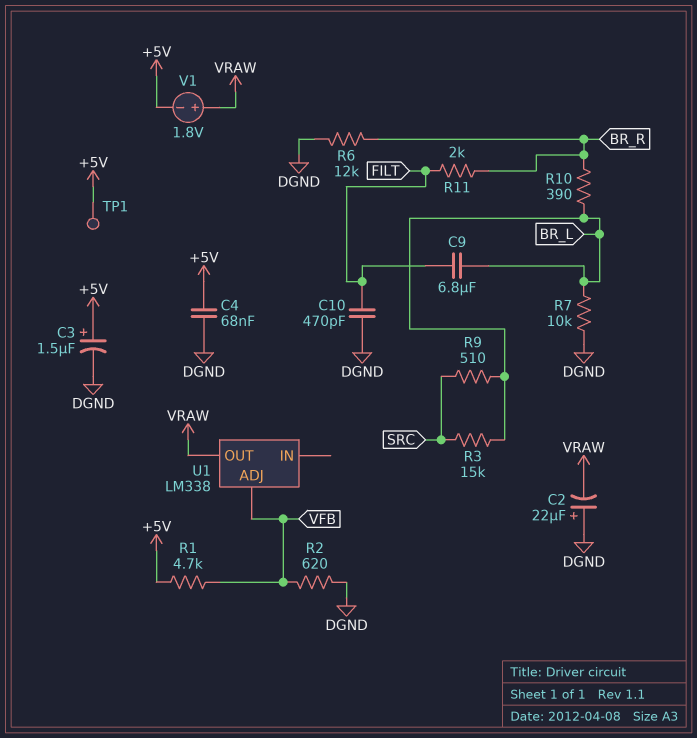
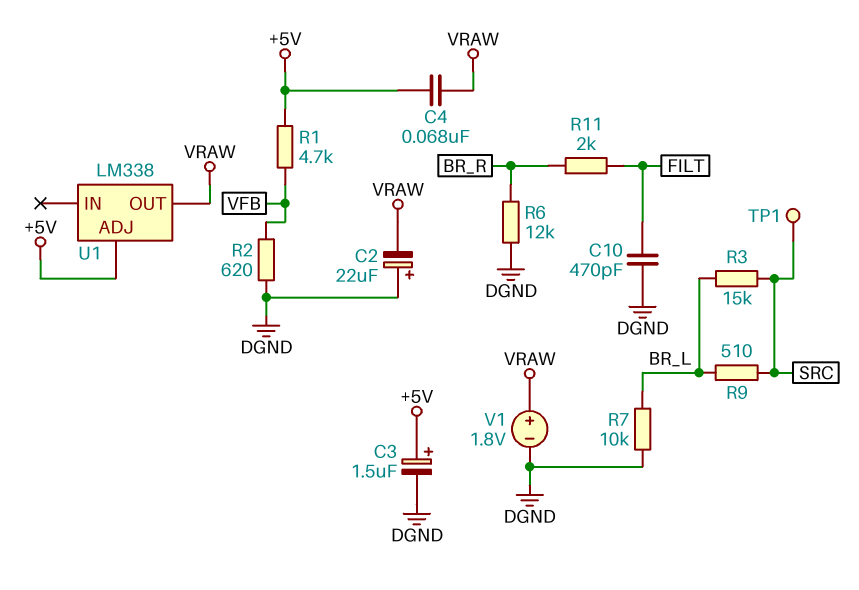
C4: 68nF (+5V, DGND) -> 68nF (+5V, VRAW)
C9: 6.8uF (BR_L, FILT) -> none
R10: 390 (BR_L, BR_R) -> none
TP1: test point (+5V) -> test point (SRC)
U1 pin ADJ: VFB -> +5V
V1: 1.8V (plus VRAW, minus +5V) -> 1.8V (plus VRAW, minus DGND)

